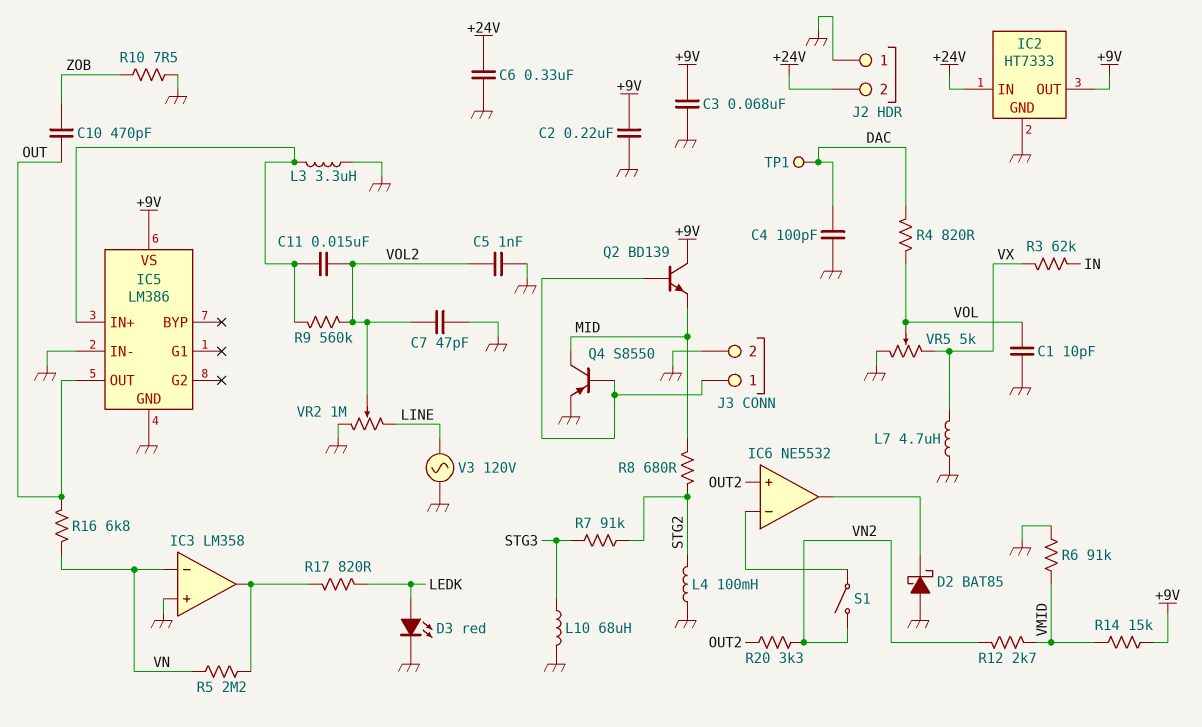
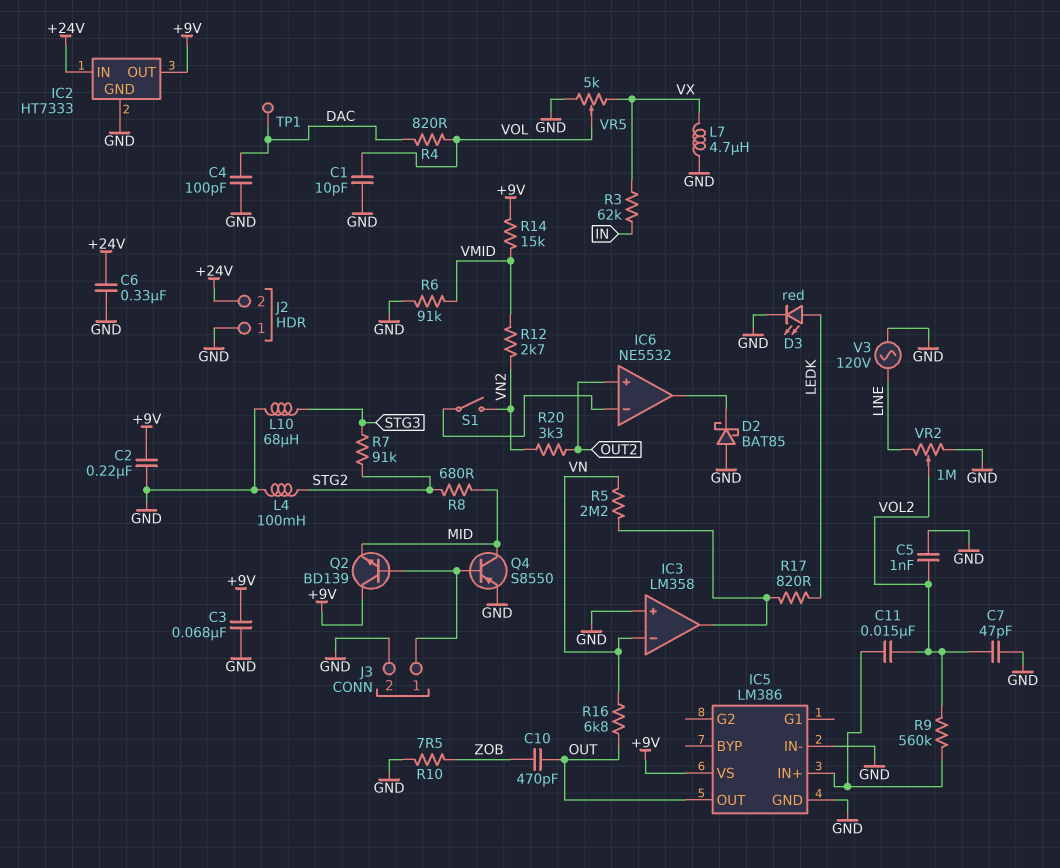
L3: 3.3uH (GND, IC5/IN+) -> none

